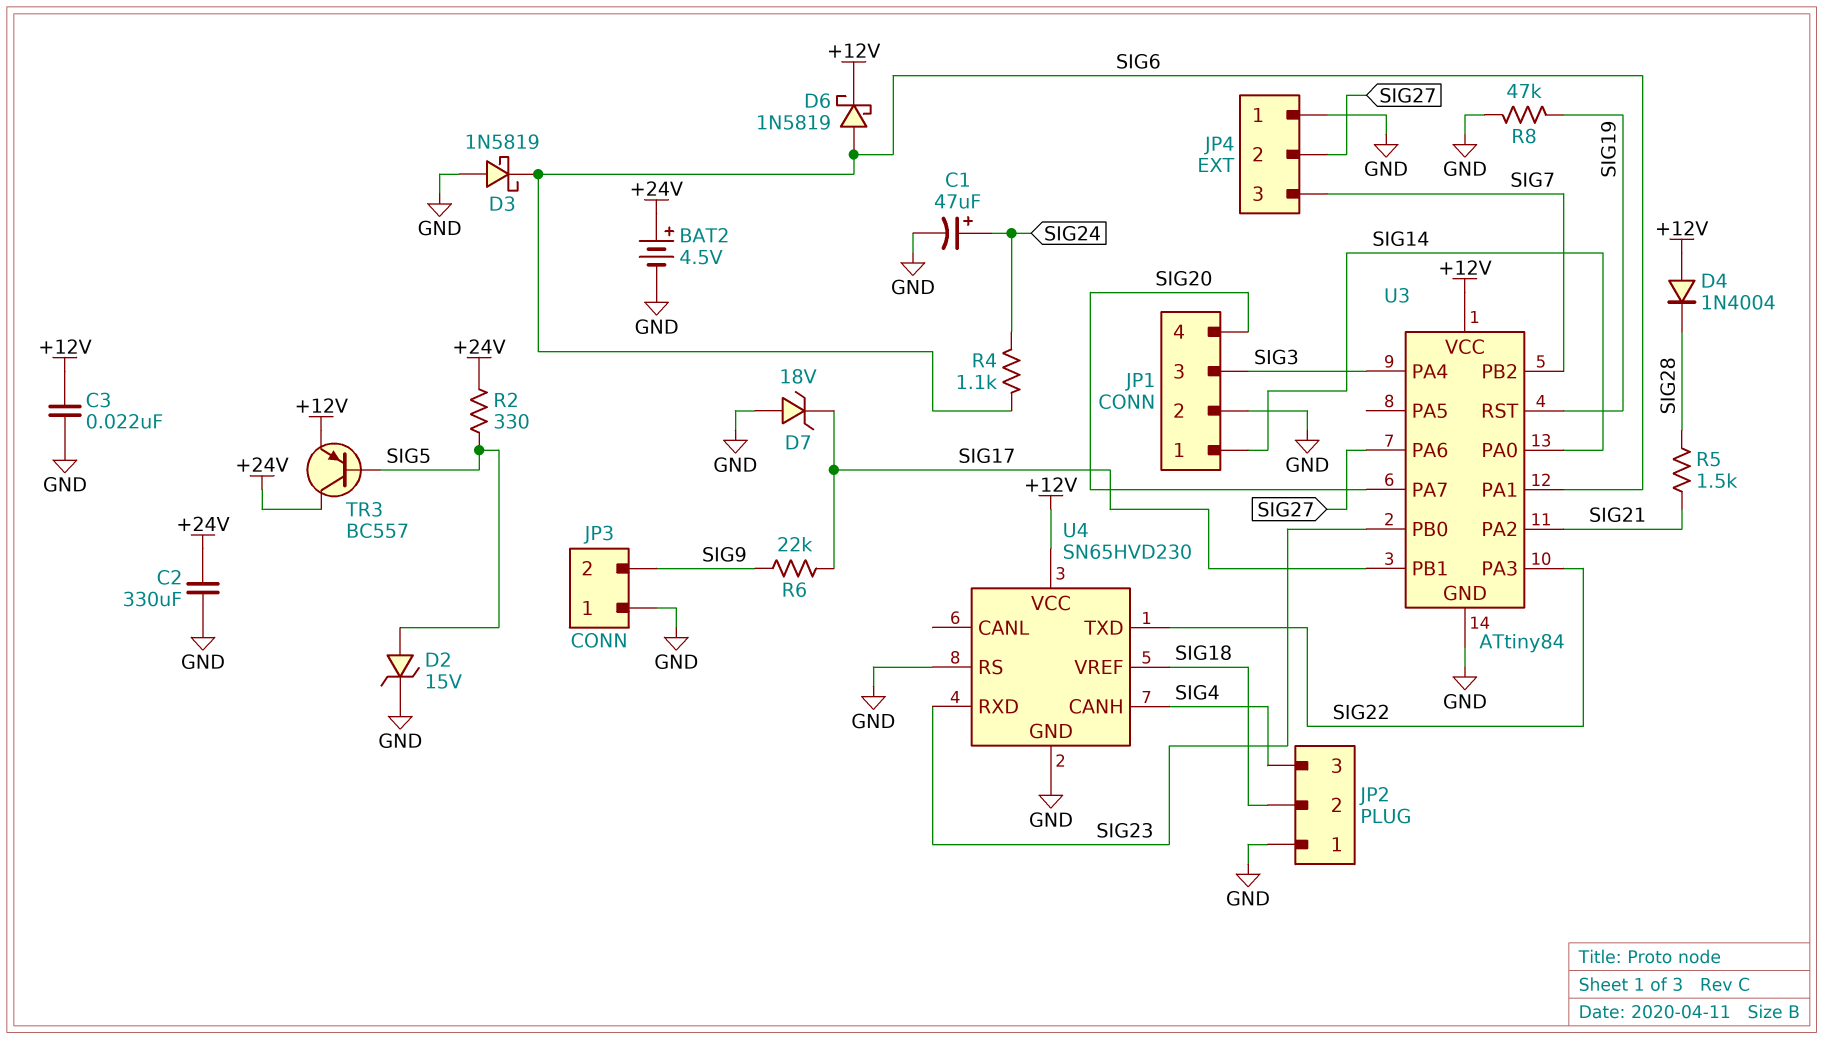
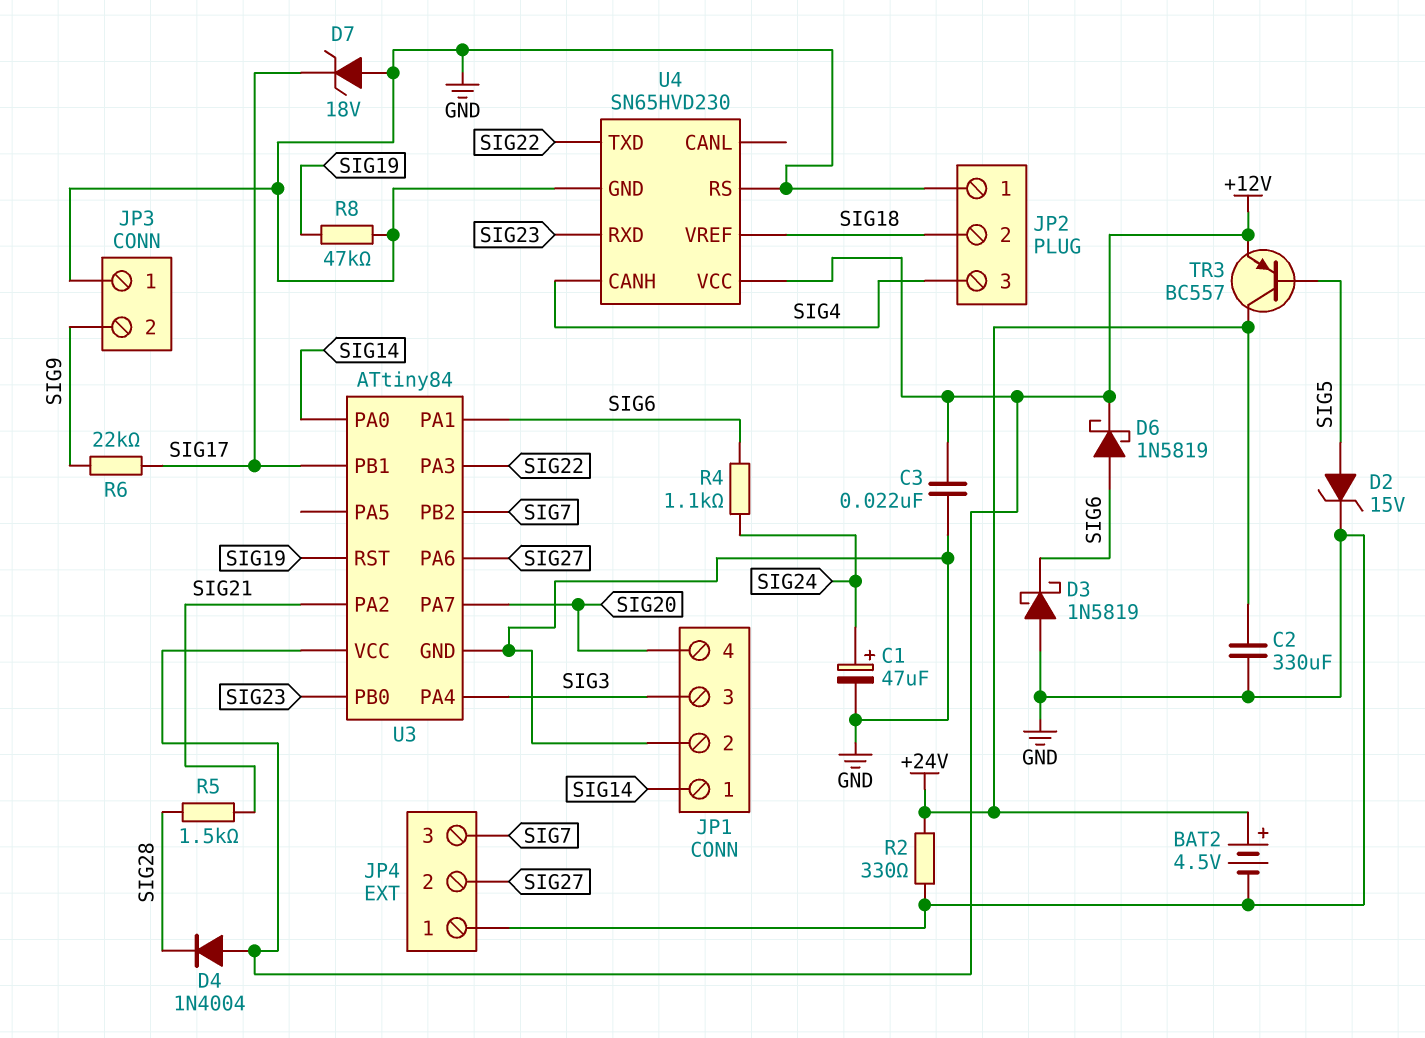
R2: 330 (+24V, SIG5) -> 330 (+24V, GND)

